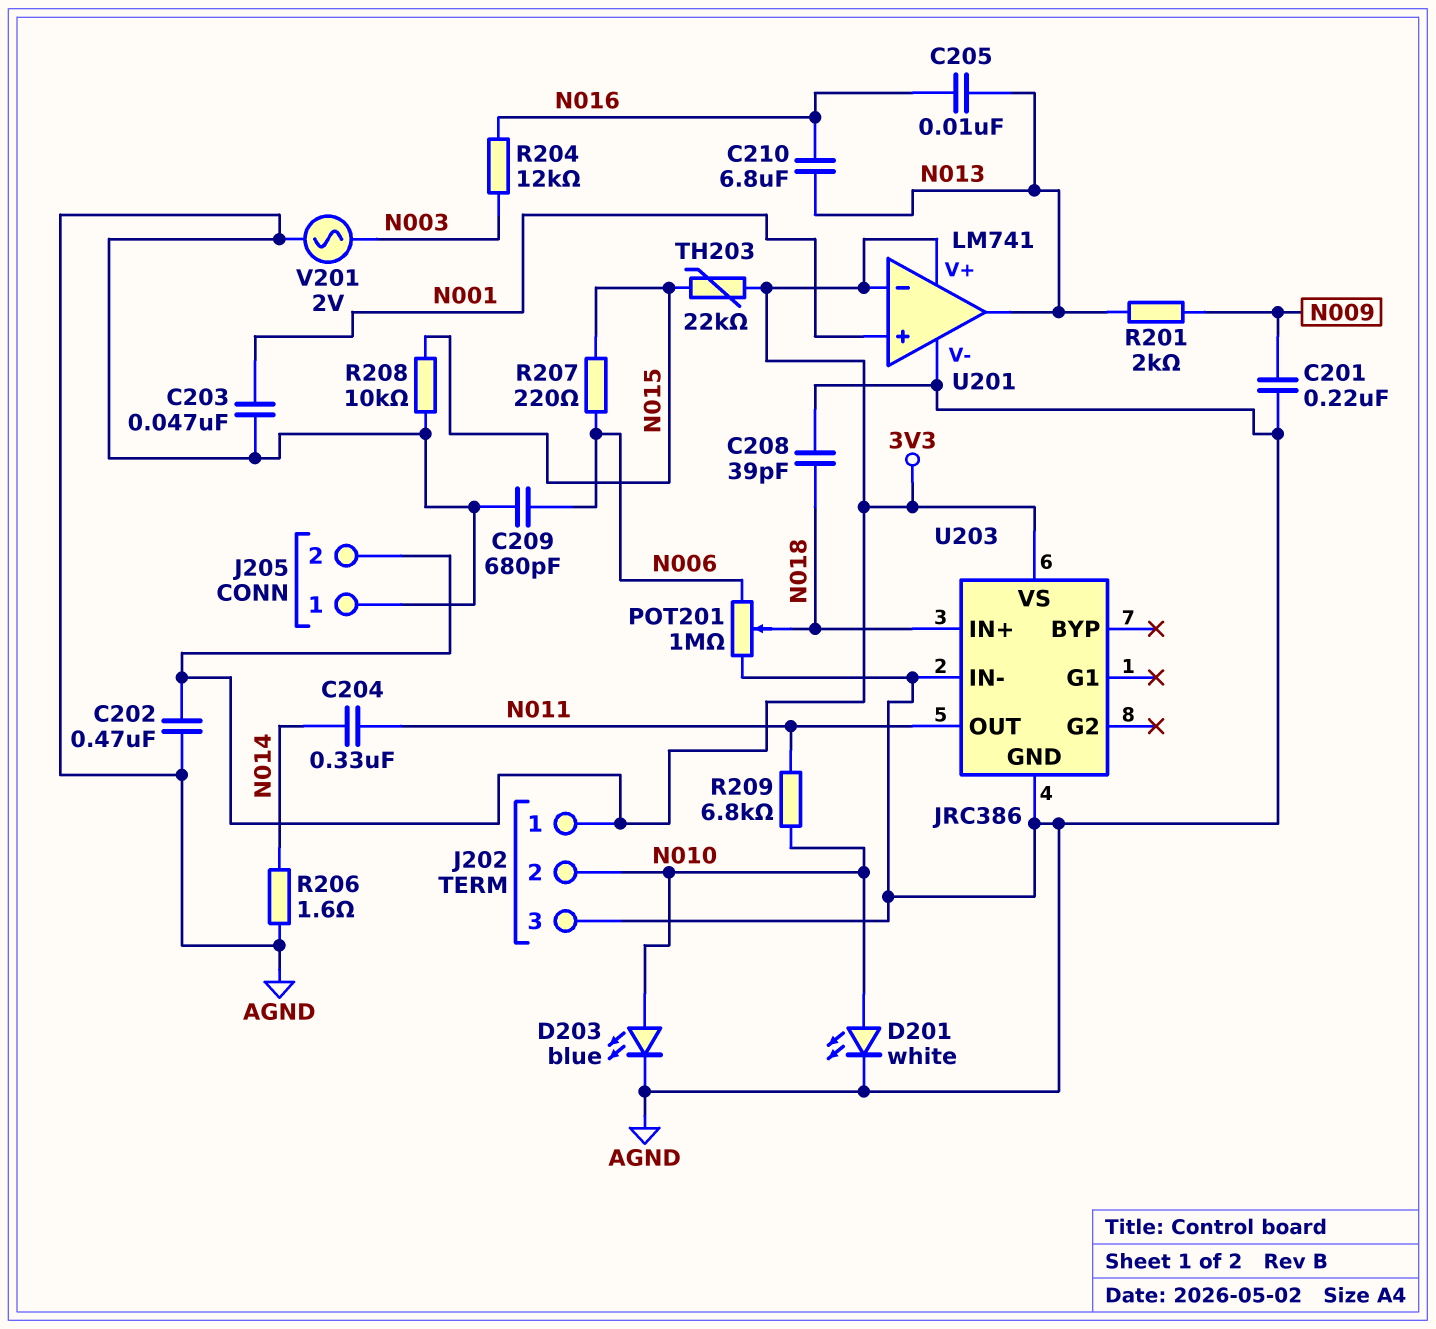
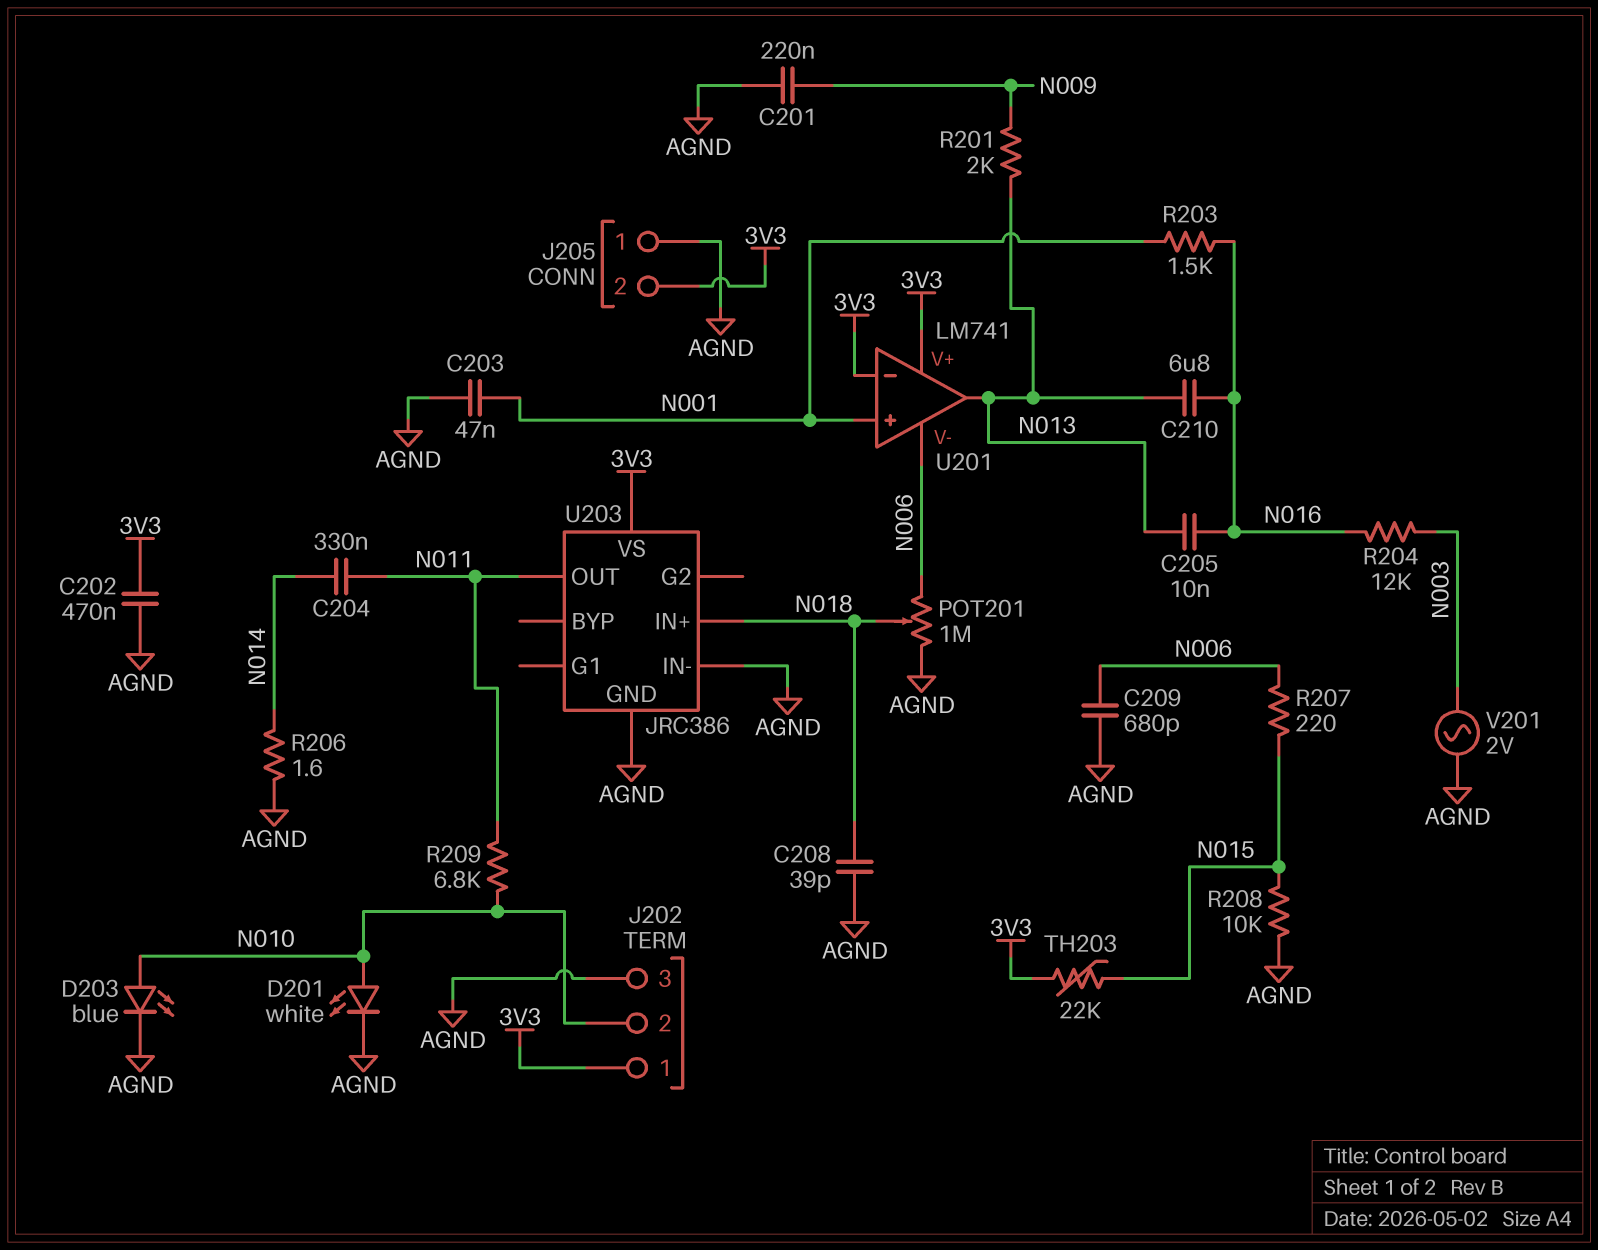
R203: none -> 1.5k (N001, N016)
U201 pin V-: AGND -> N006

